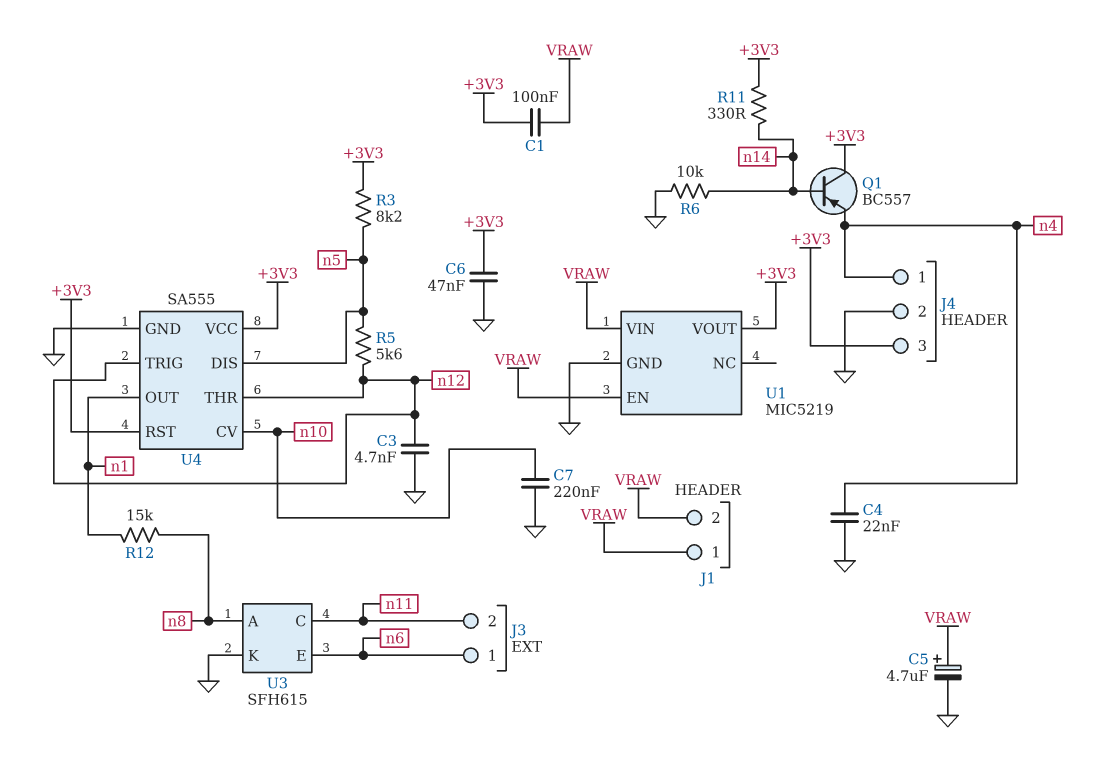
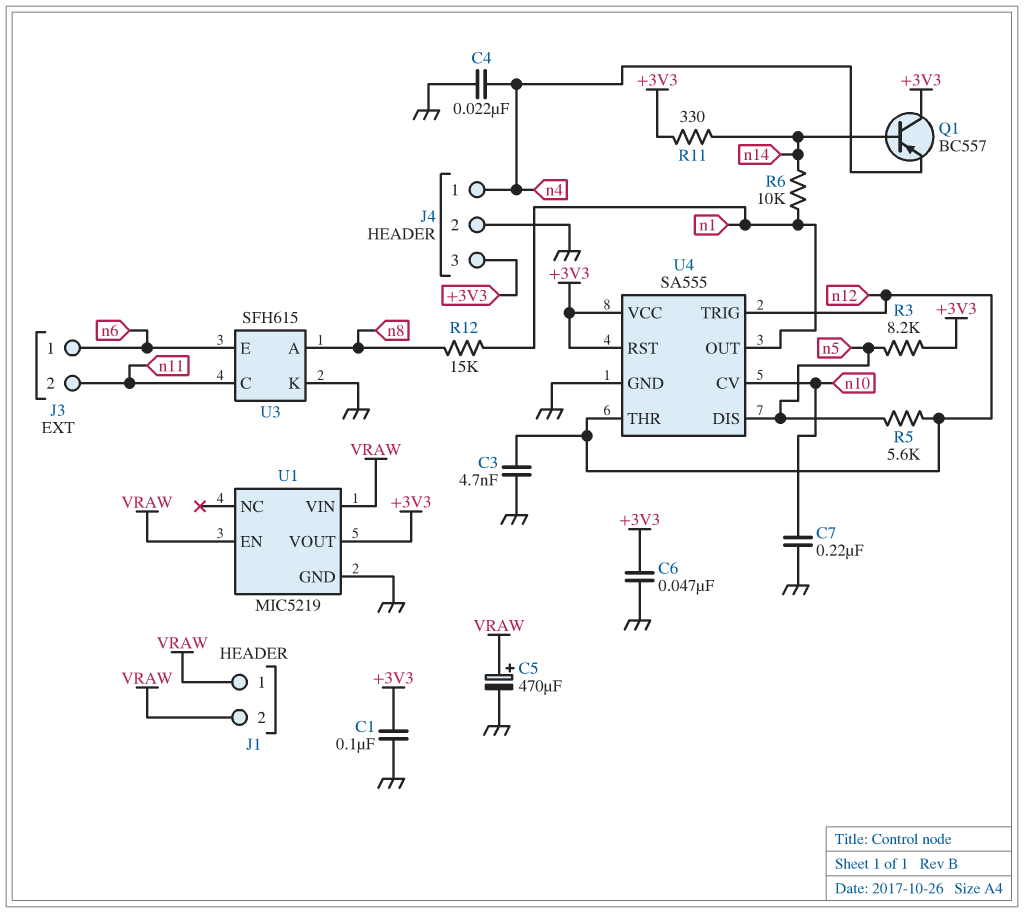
C1: 100nF (+3V3, VRAW) -> 100nF (+3V3, GND)
C5: 4.7uF (plus VRAW, minus GND) -> 470uF (plus VRAW, minus GND)
R6: 10k (GND, n14) -> 10k (n1, n14)

